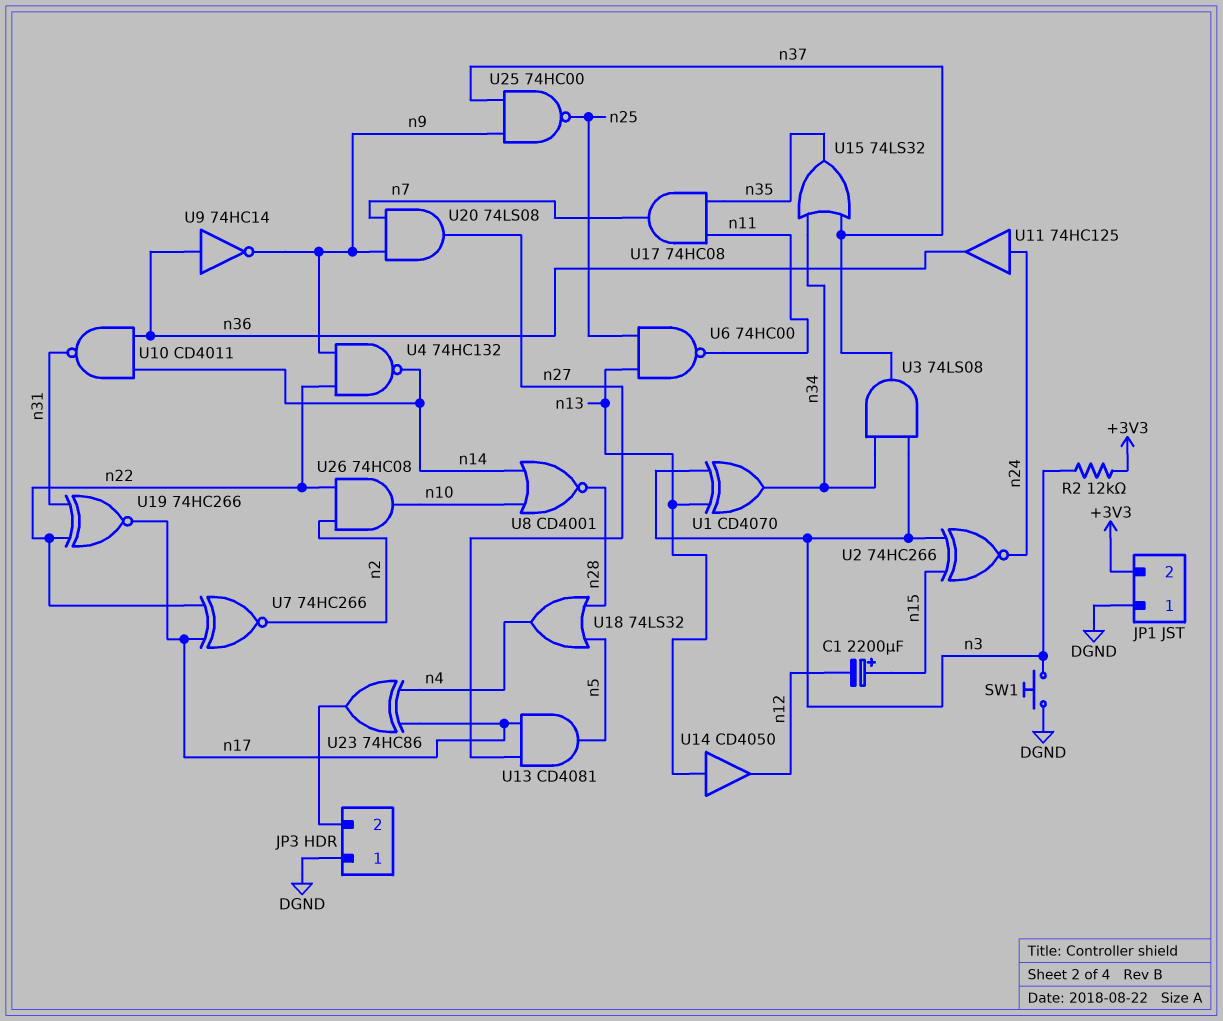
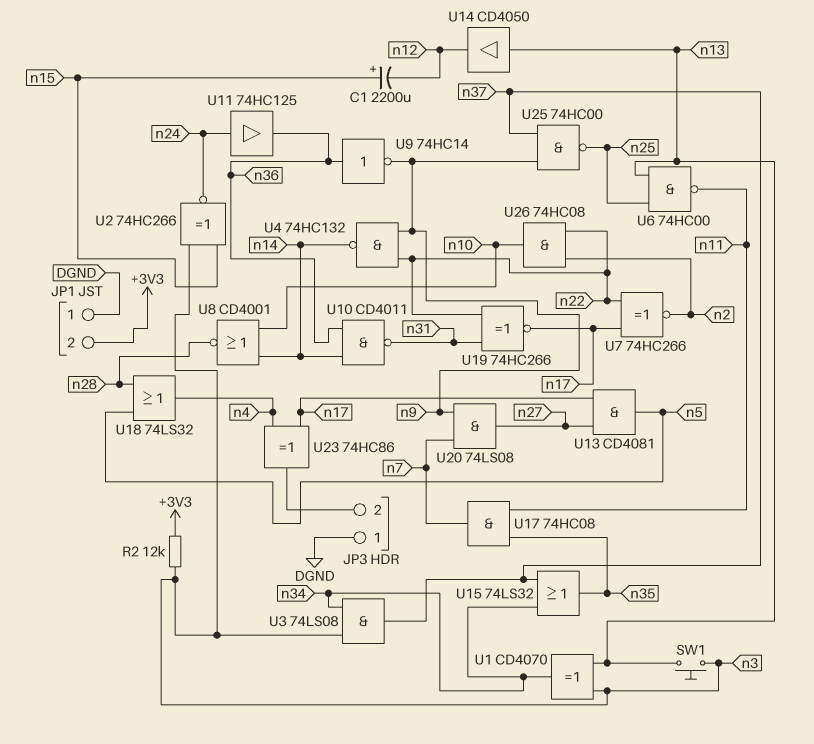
SW1: button (DGND, n3) -> button (n3, n13)

